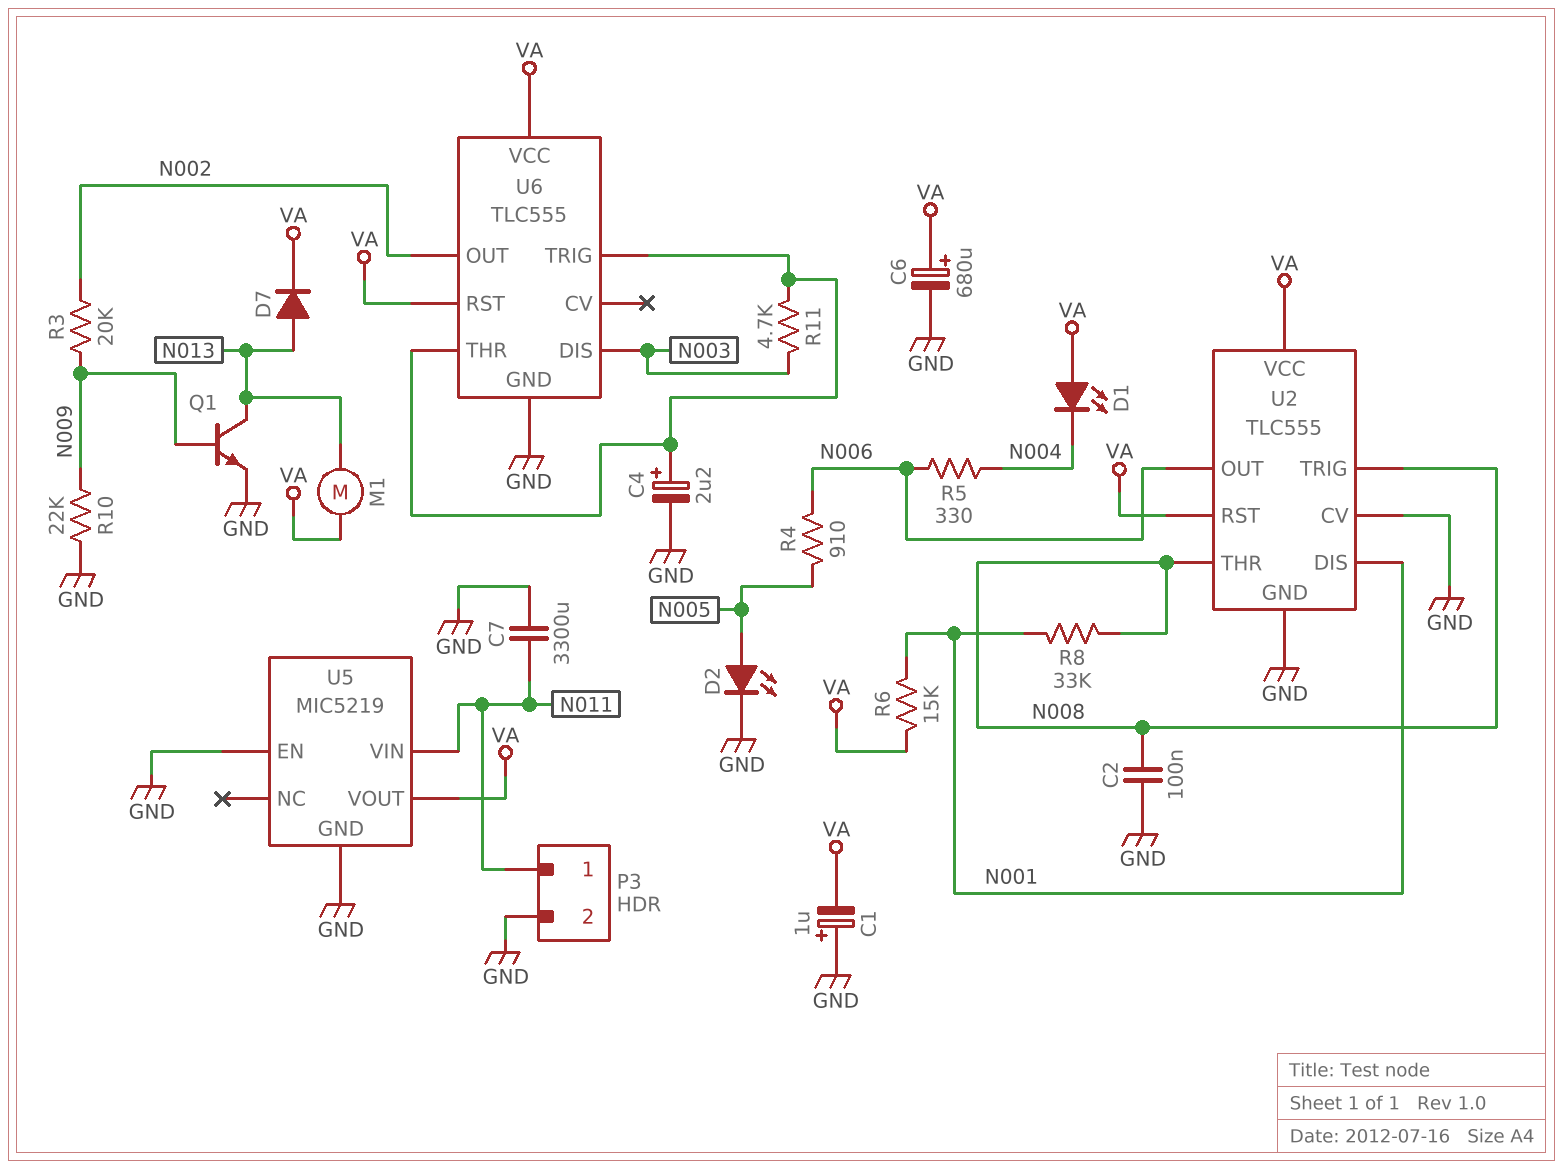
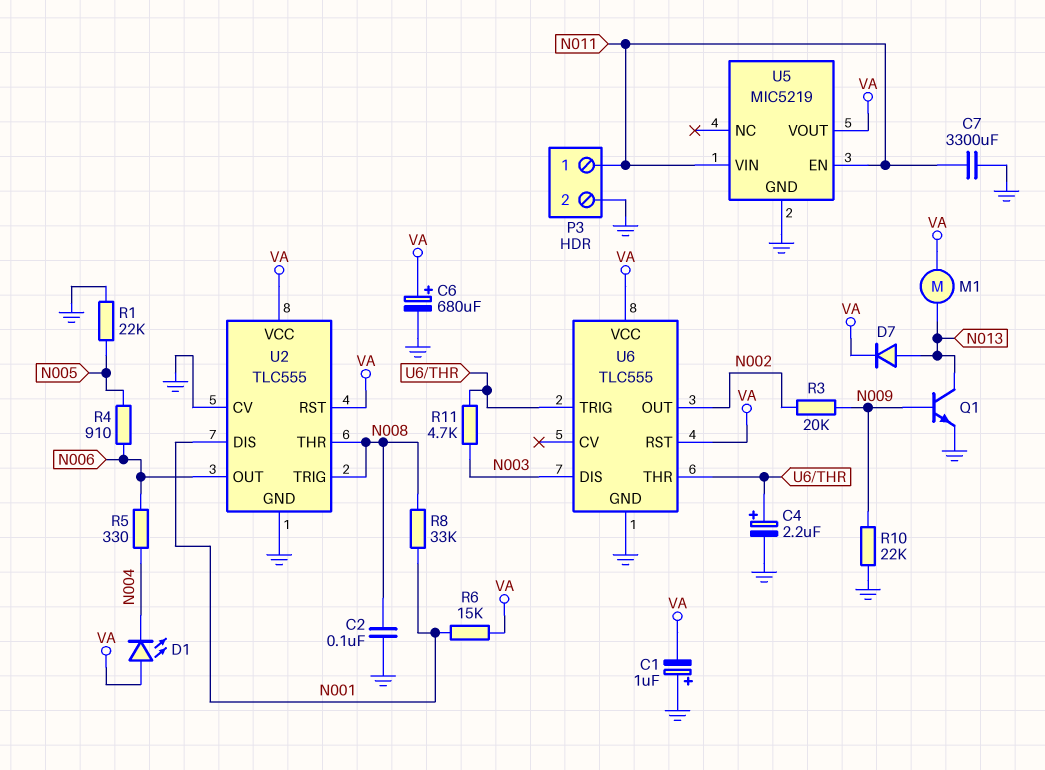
D2: LED (A N005, K GND) -> none
R1: none -> 22k (GND, N005)
U5 pin EN: GND -> N011

